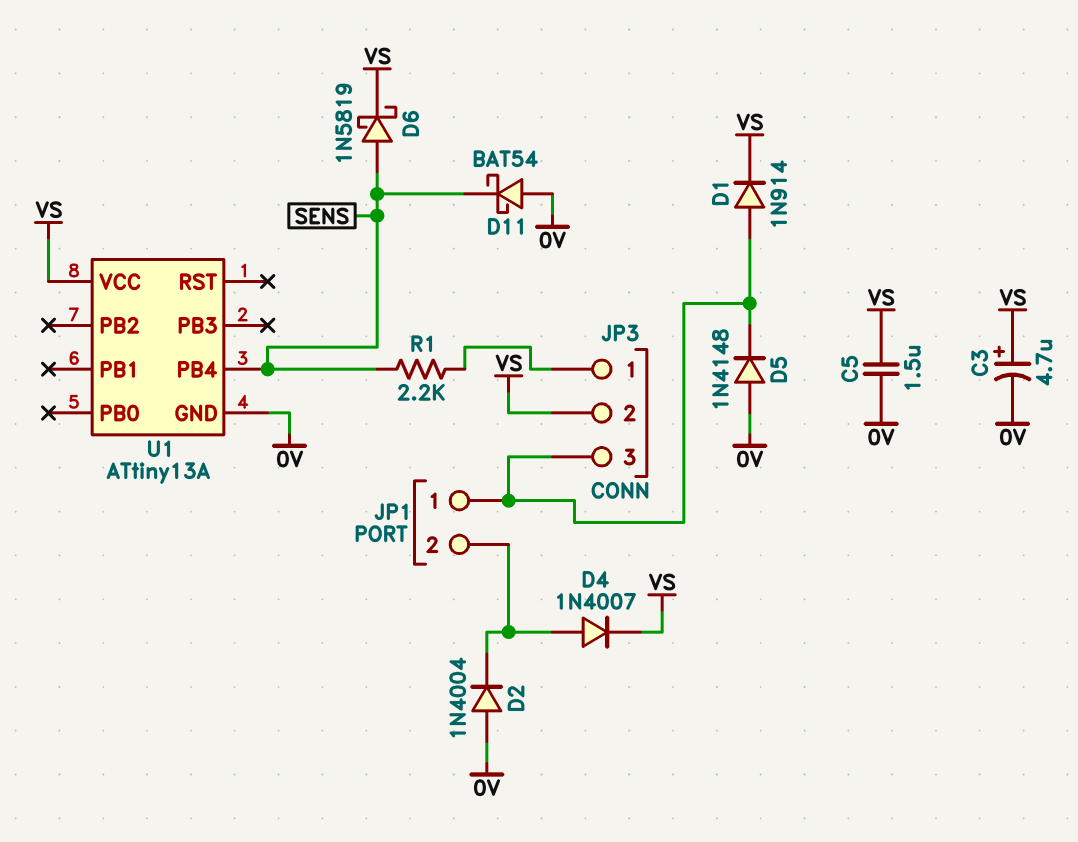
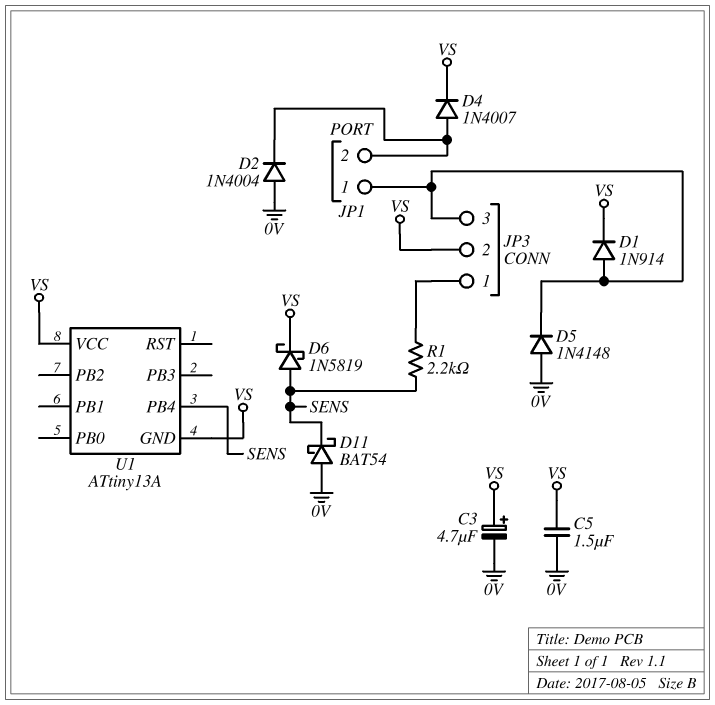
U1 pin GND: 0V -> VS

